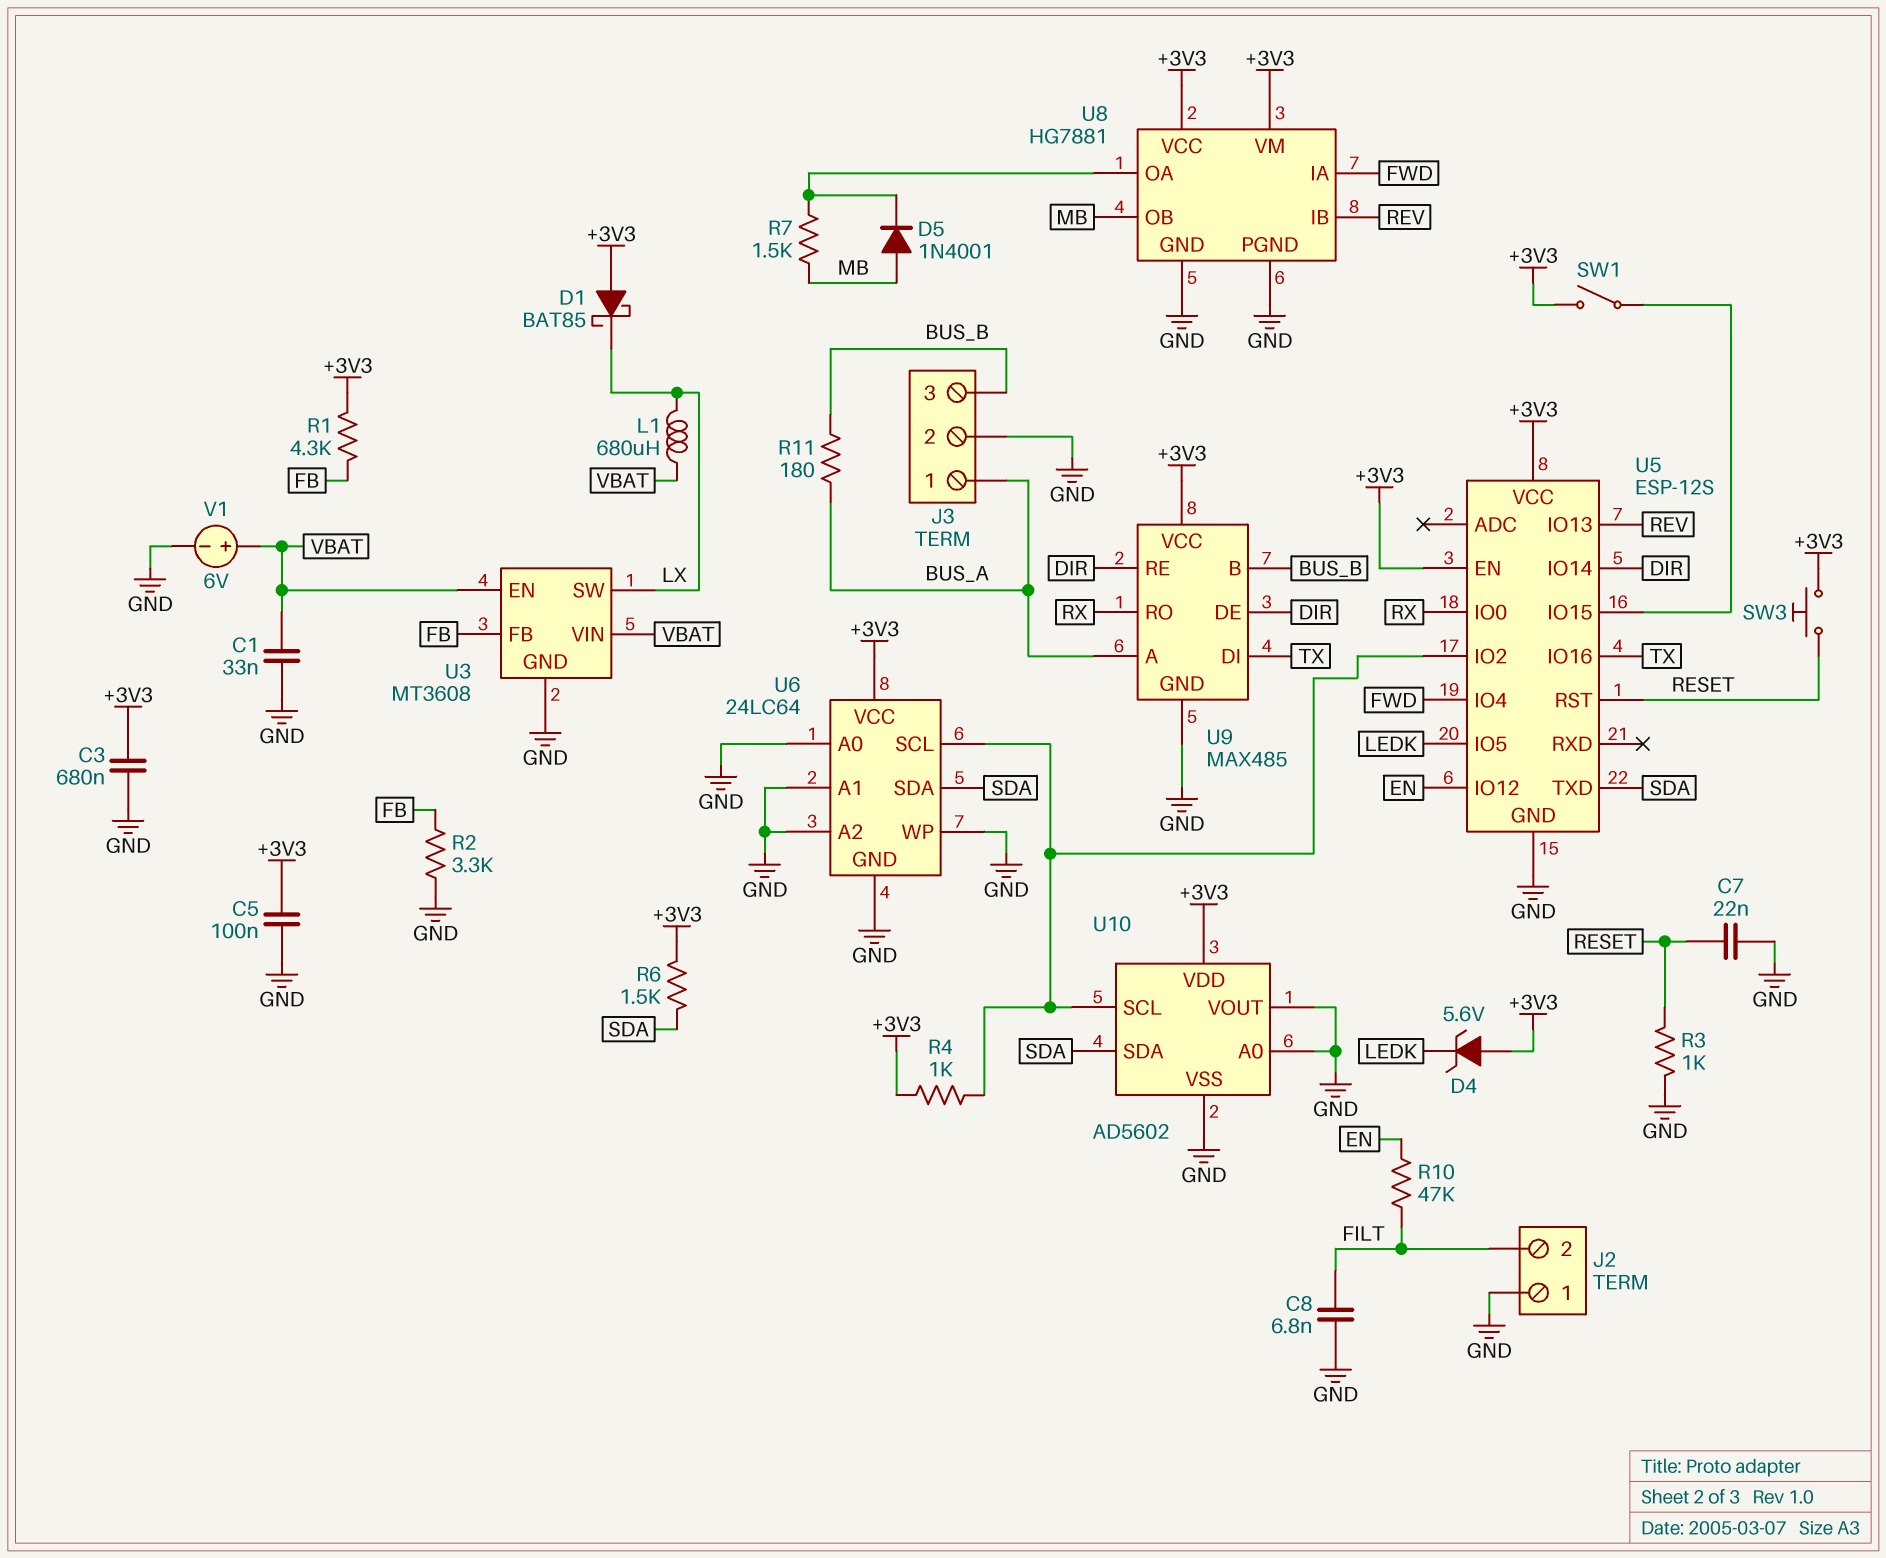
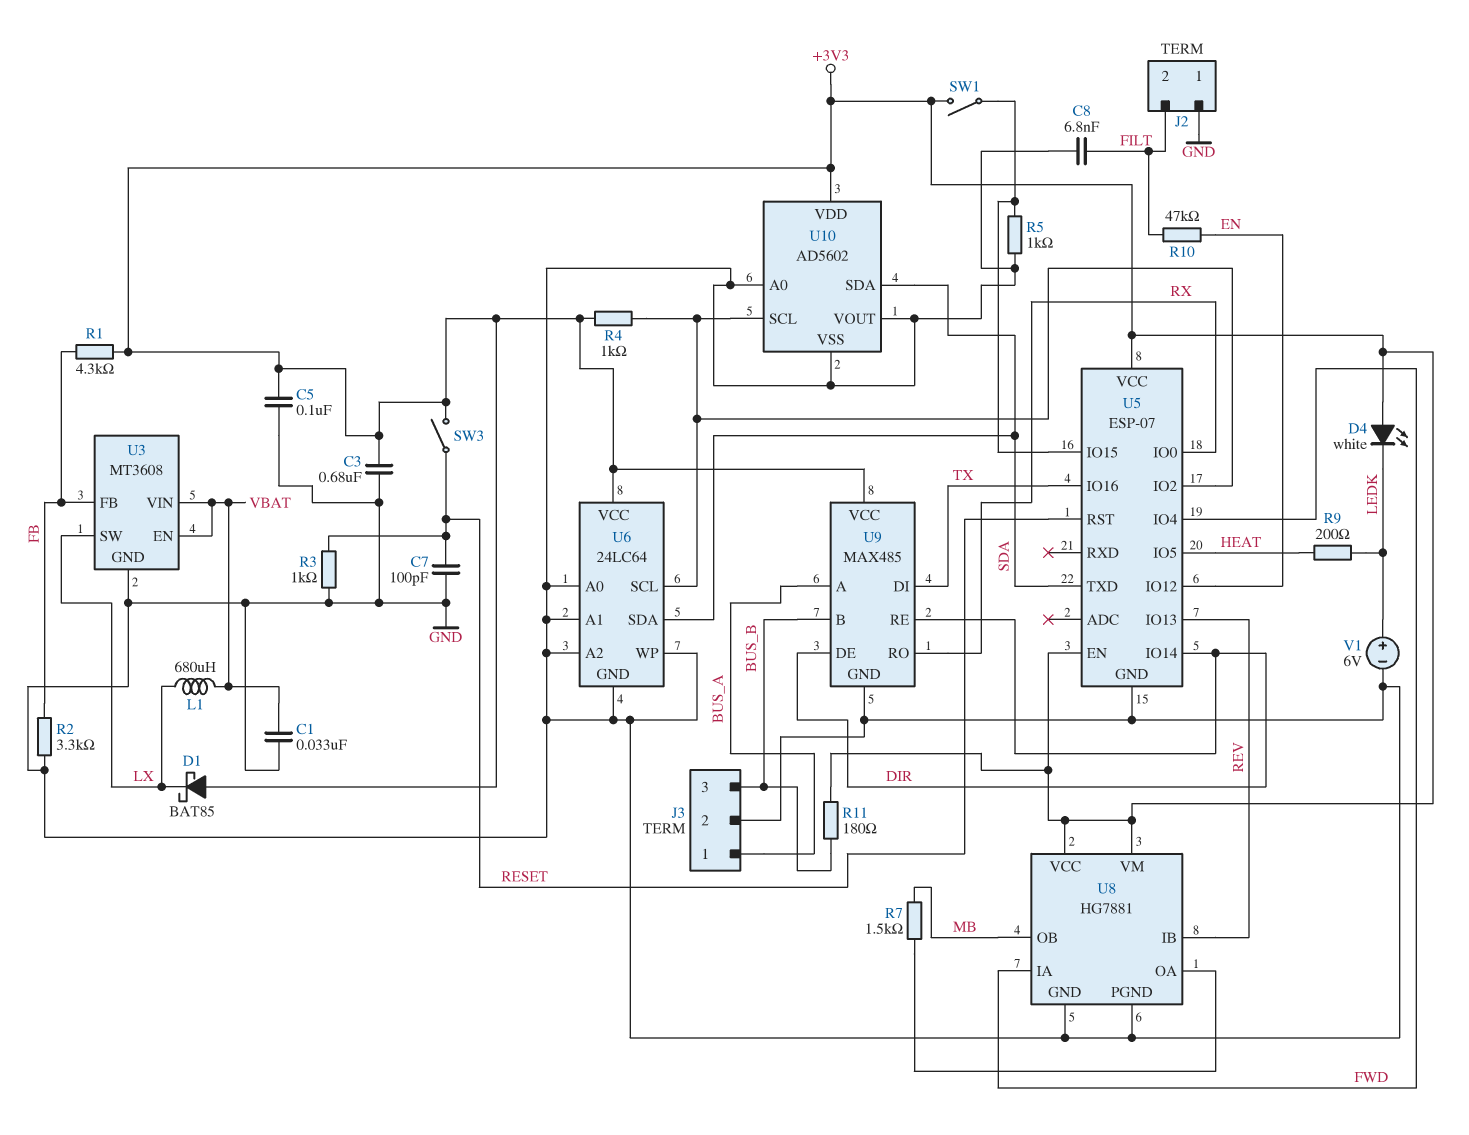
C7: 22nF (GND, RESET) -> 100pF (GND, RESET)
D4: zener 5.6V (A +3V3, K LEDK) -> LED white (A +3V3, K LEDK)
D5: diode 1N4001 (A MB, K U8/OA) -> none
R5: none -> 1k (GND, U5/IO15)
R6: 1.5k (+3V3, SDA) -> none
R9: none -> 200 (HEAT, LEDK)
R11: 180 (BUS_A, BUS_B) -> 180 (+3V3, BUS_B)
SW3: button (+3V3, RESET) -> switch (+3V3, RESET)
U5: ESP-12S -> ESP-07
U5 pin IO5: LEDK -> HEAT
V1: 6V (plus VBAT, minus GND) -> 6V (plus LEDK, minus GND)

